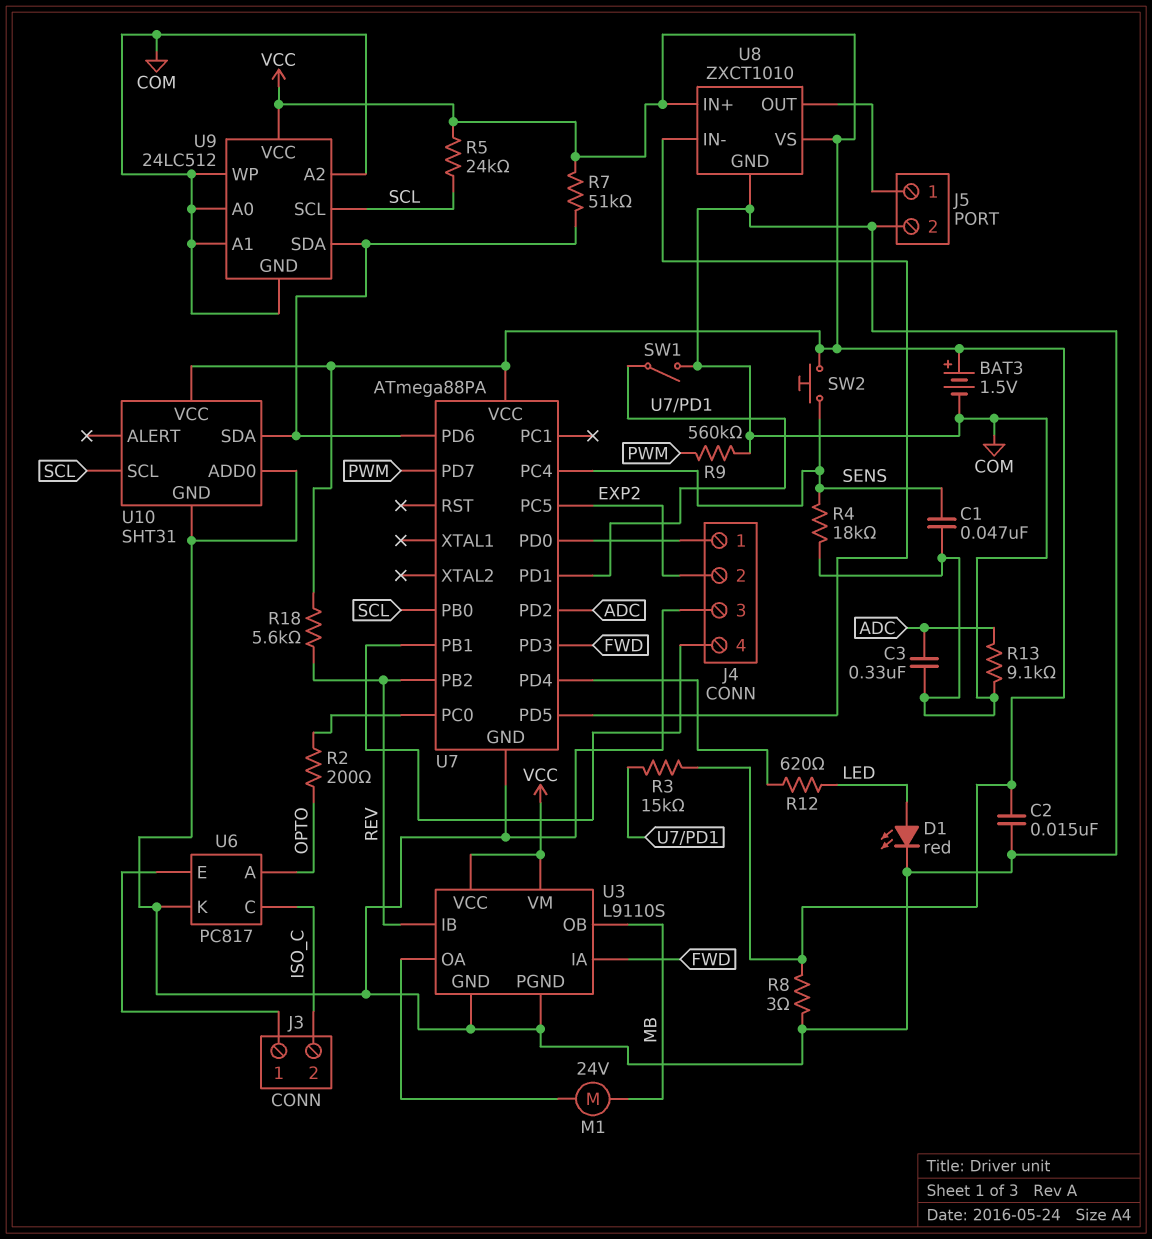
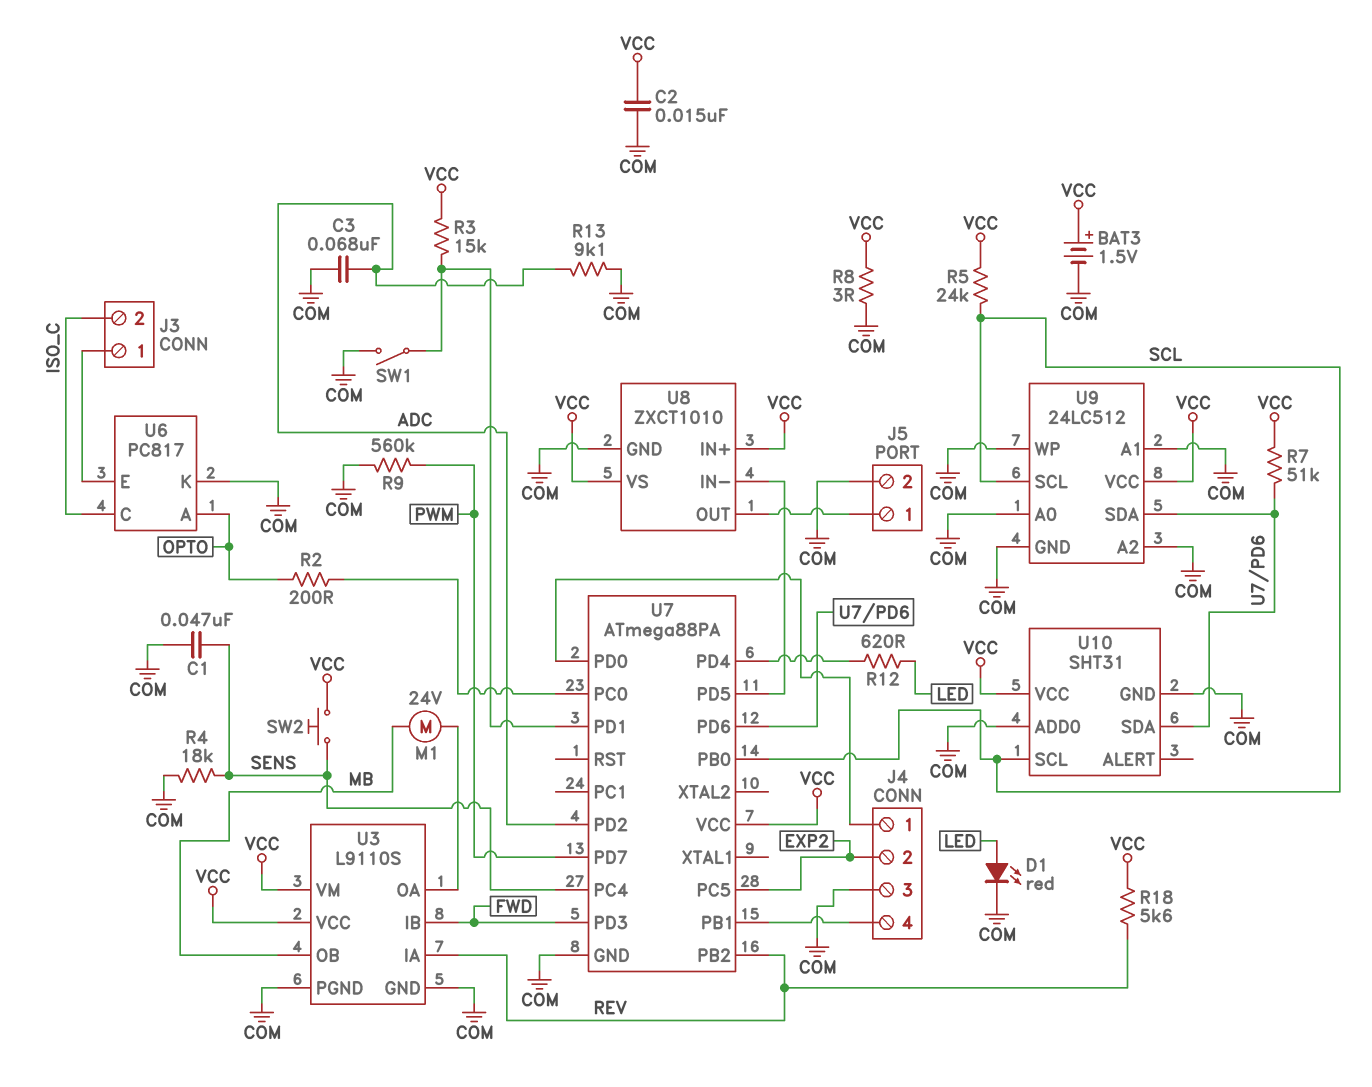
C3: 330nF (ADC, COM) -> 68nF (ADC, COM)
U3 pin IA: FWD -> REV
U3 pin IB: REV -> FWD

